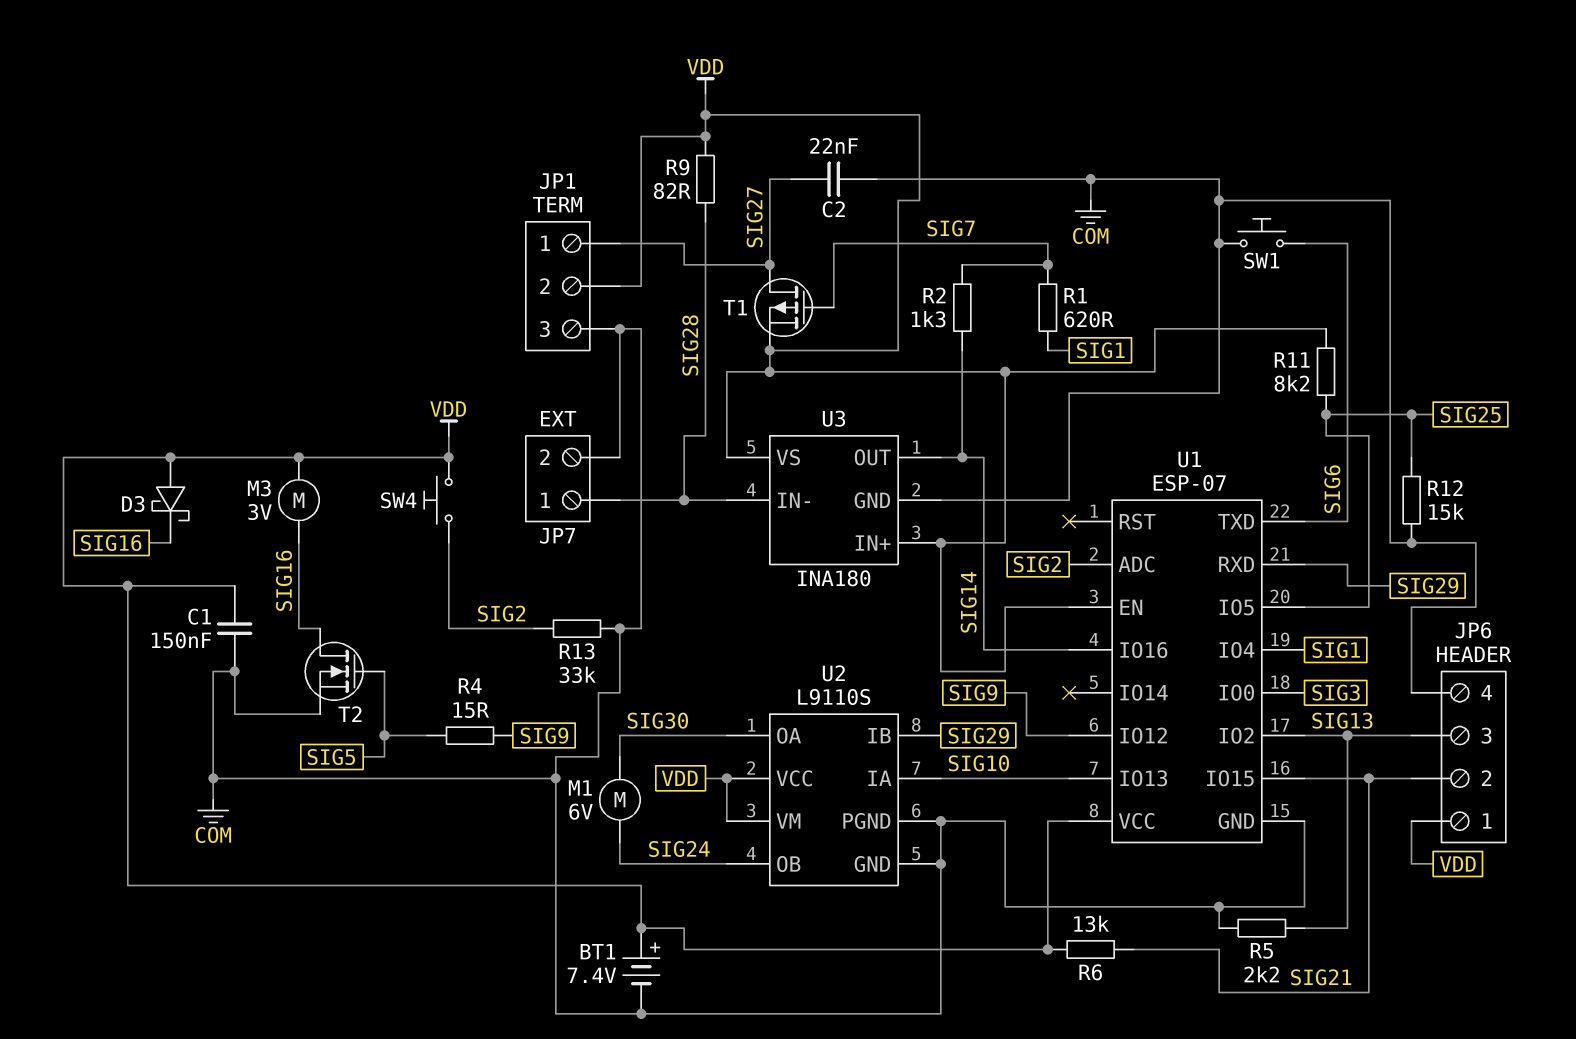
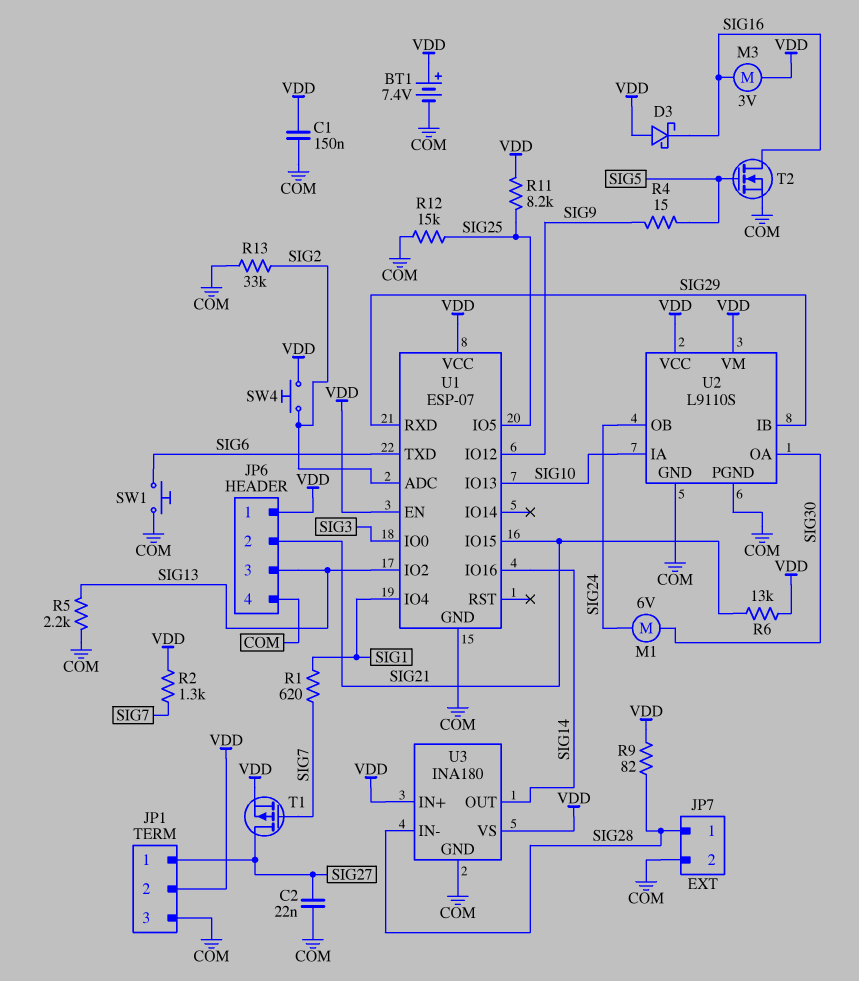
R2: 1.3k (SIG7, SIG14) -> 1.3k (SIG7, VDD)

